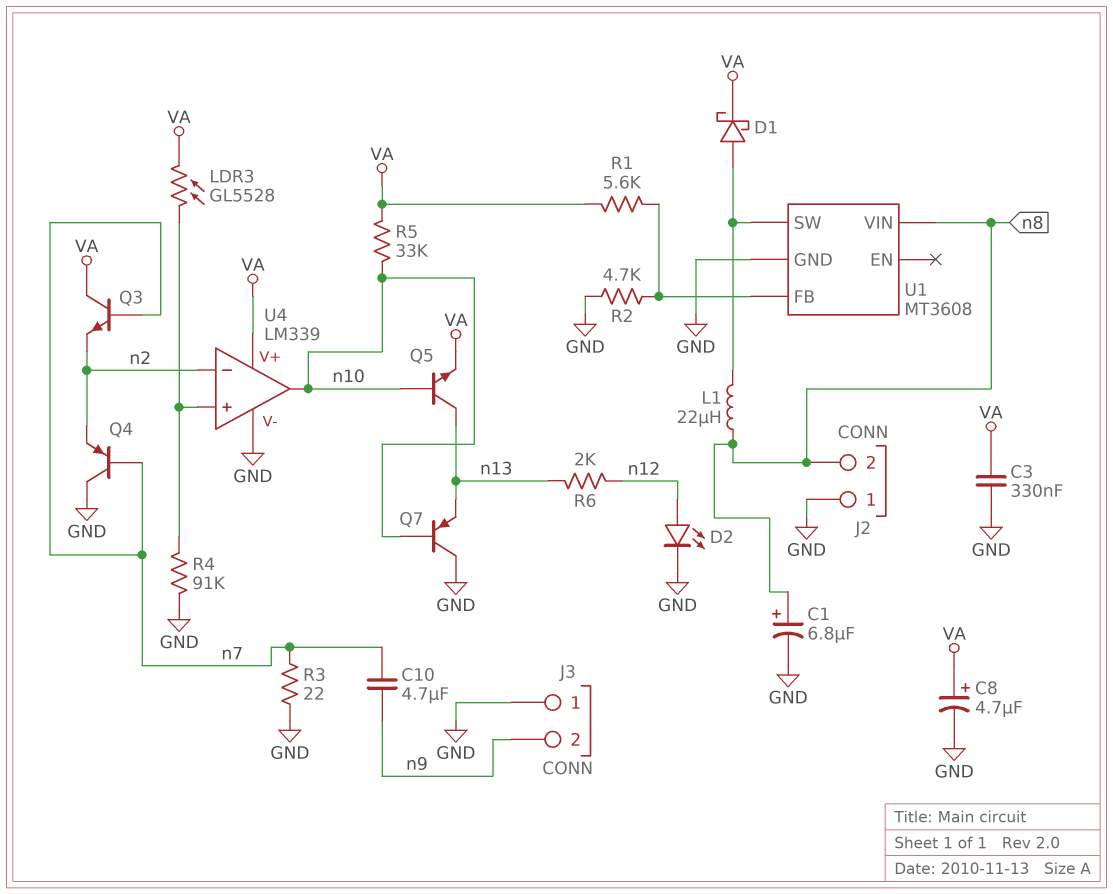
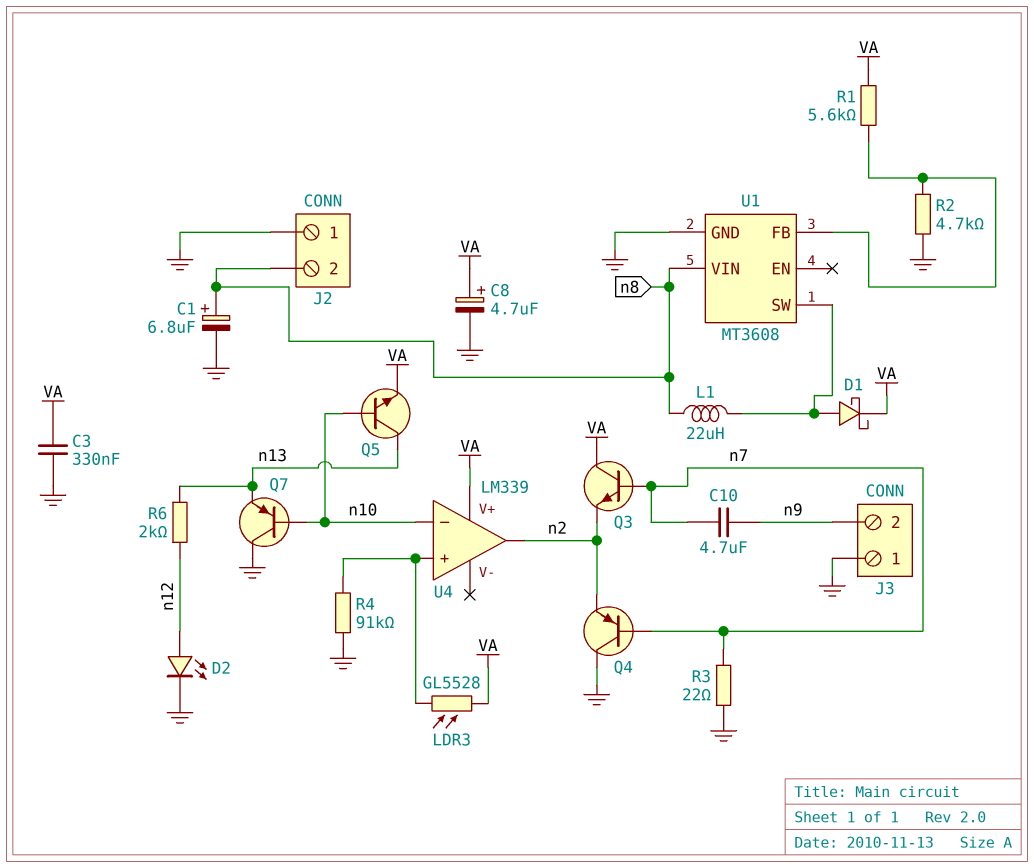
R5: 33k (VA, n10) -> none
U4 pin V-: GND -> none
U4 pin in-: n2 -> n10
U4 pin out: n10 -> n2

